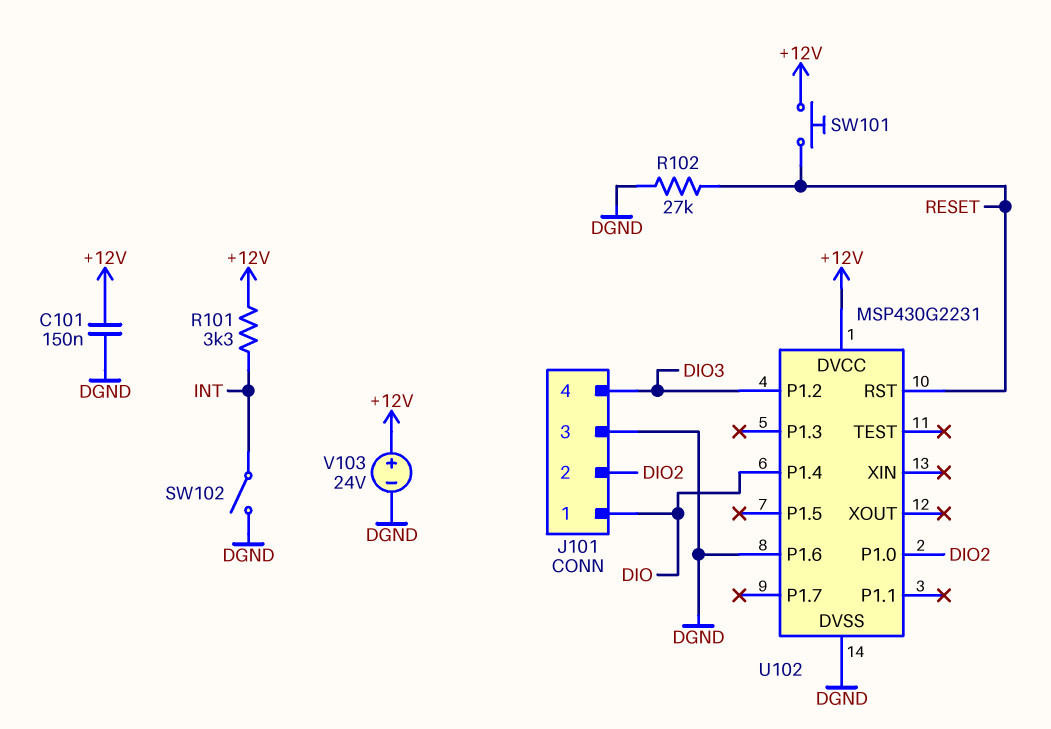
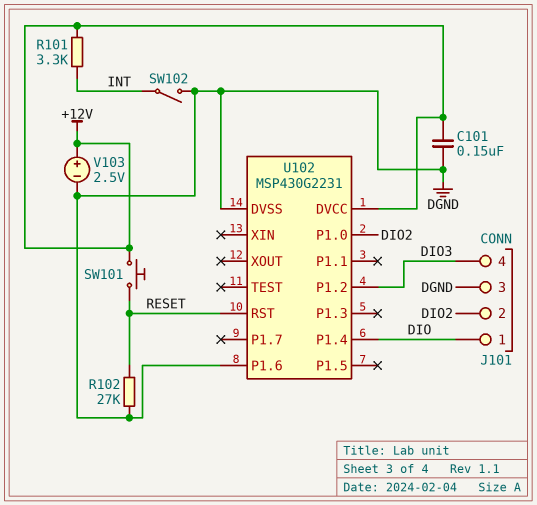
V103: 24V (plus +12V, minus DGND) -> 2.5V (plus +12V, minus DGND)

